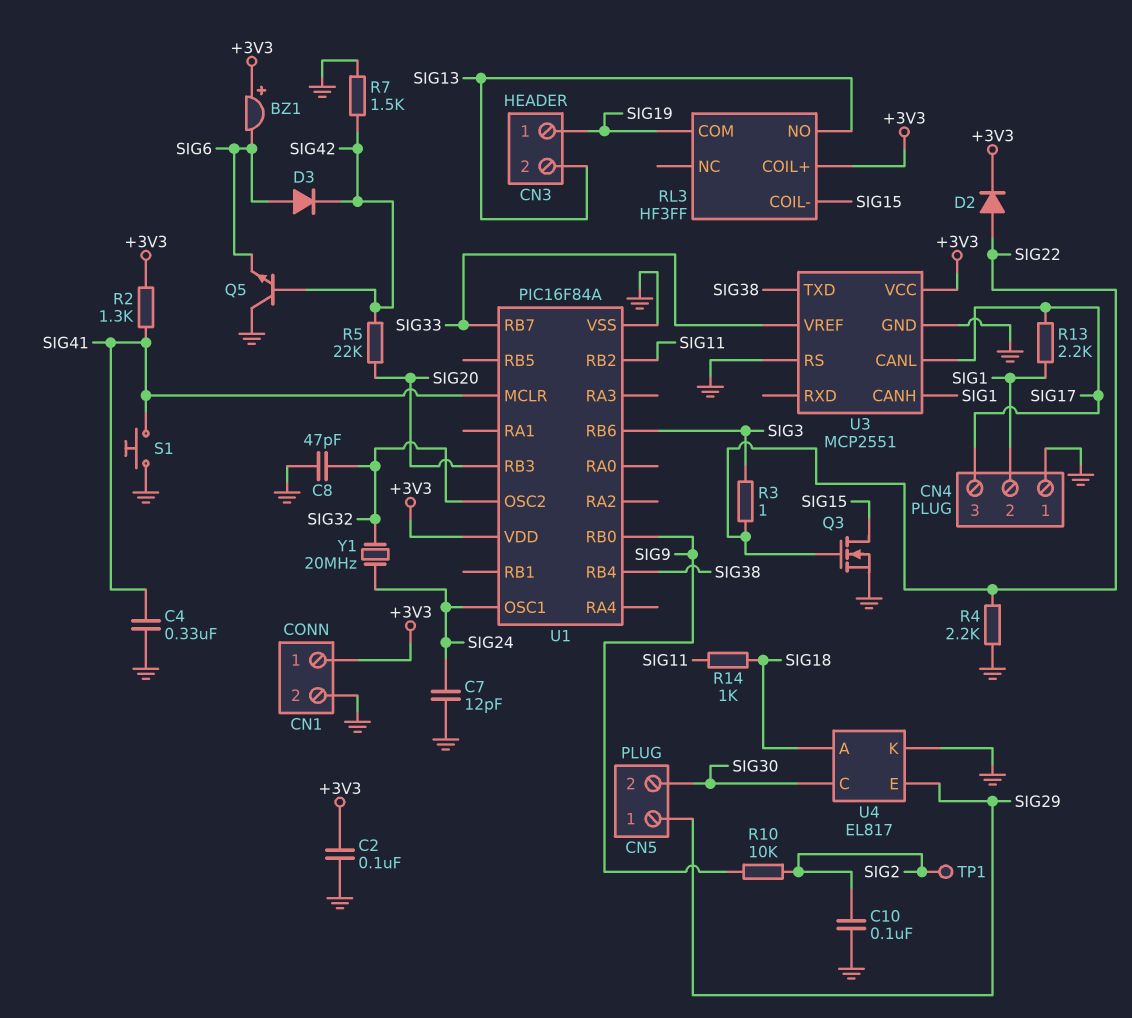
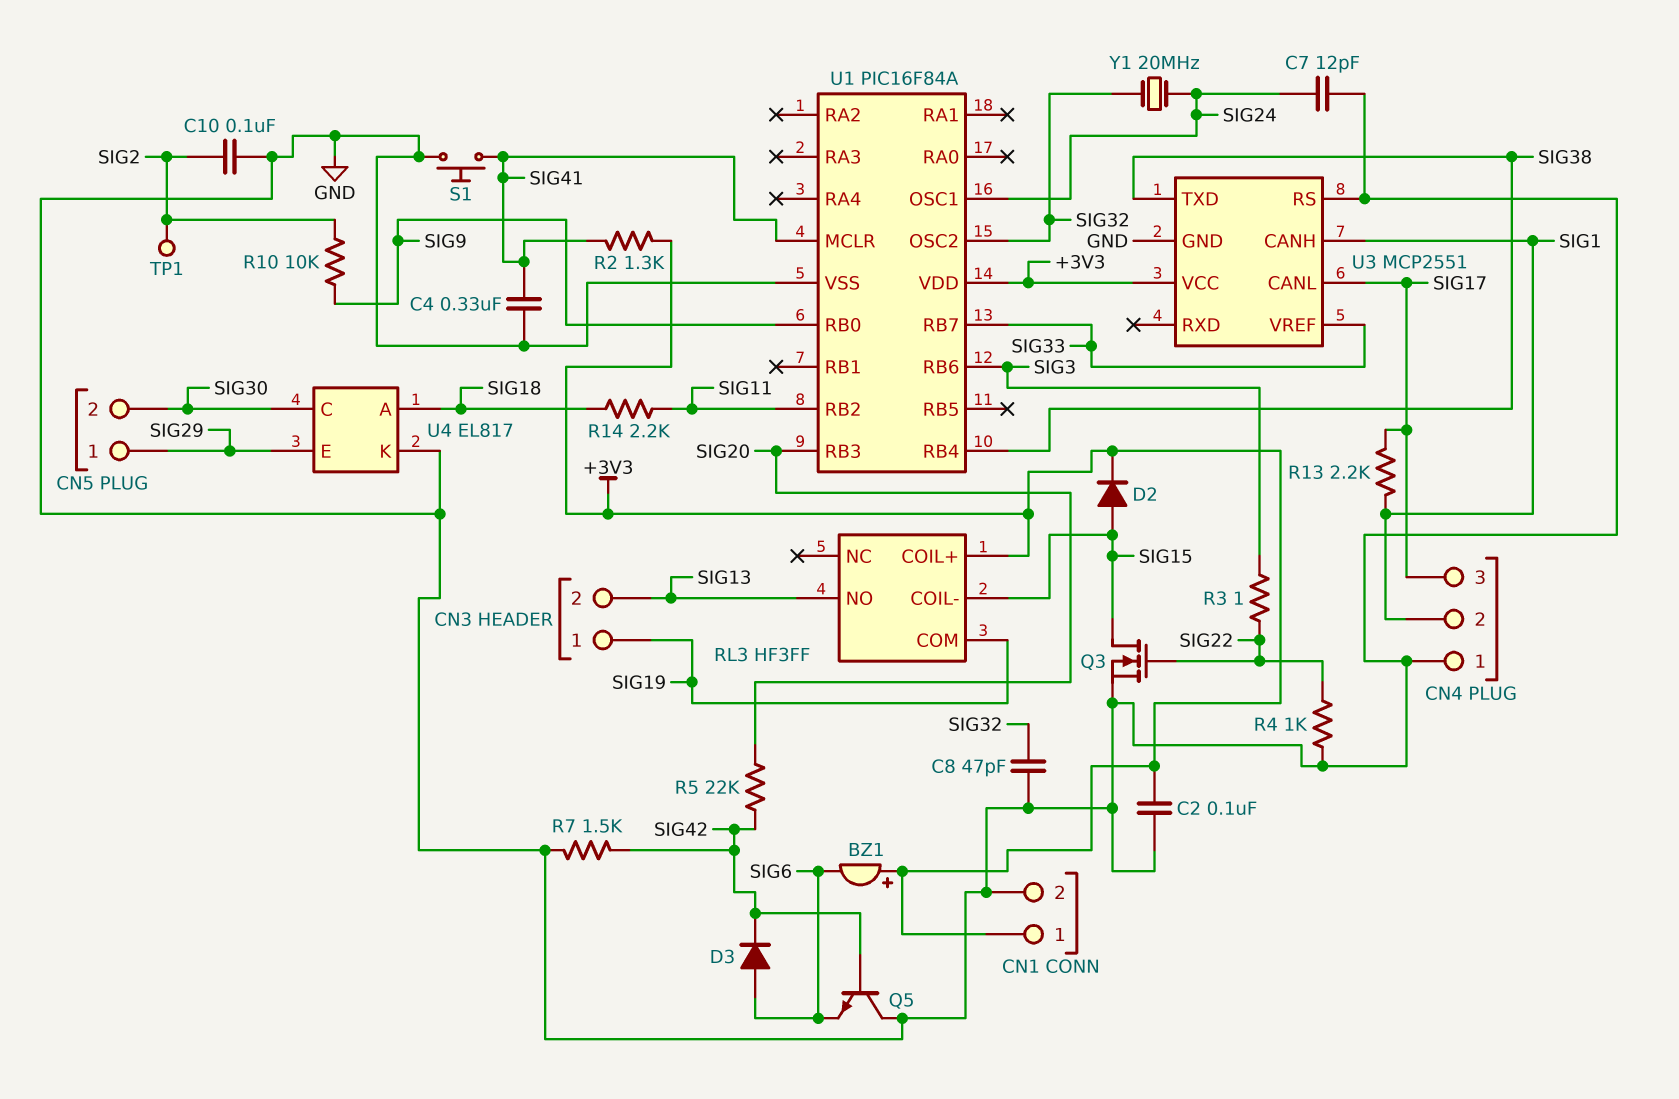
D2: diode (A SIG22, K +3V3) -> diode (A SIG15, K +3V3)
R4: 2.2k (GND, SIG22) -> 1k (GND, SIG22)
R14: 1k (SIG11, SIG18) -> 2.2k (SIG11, SIG18)

